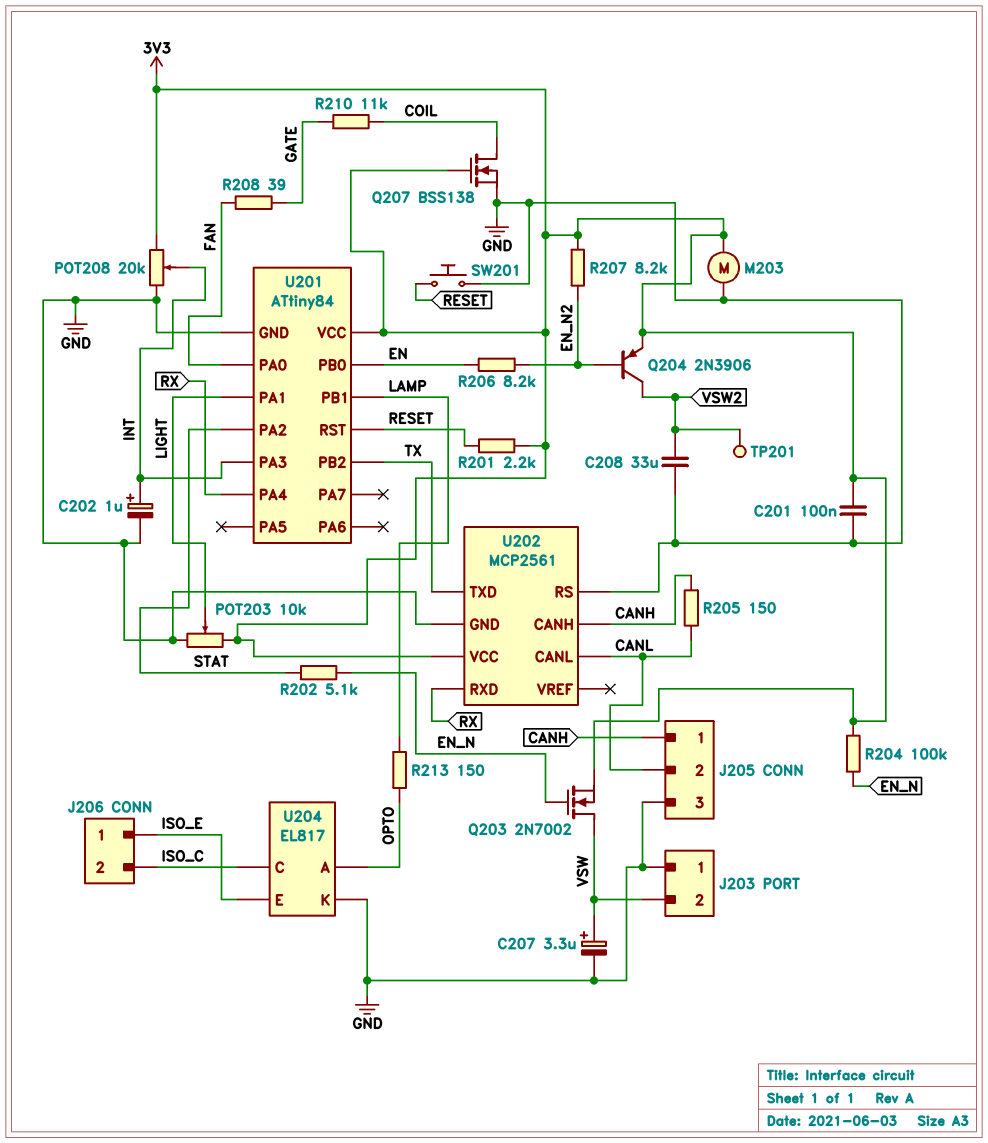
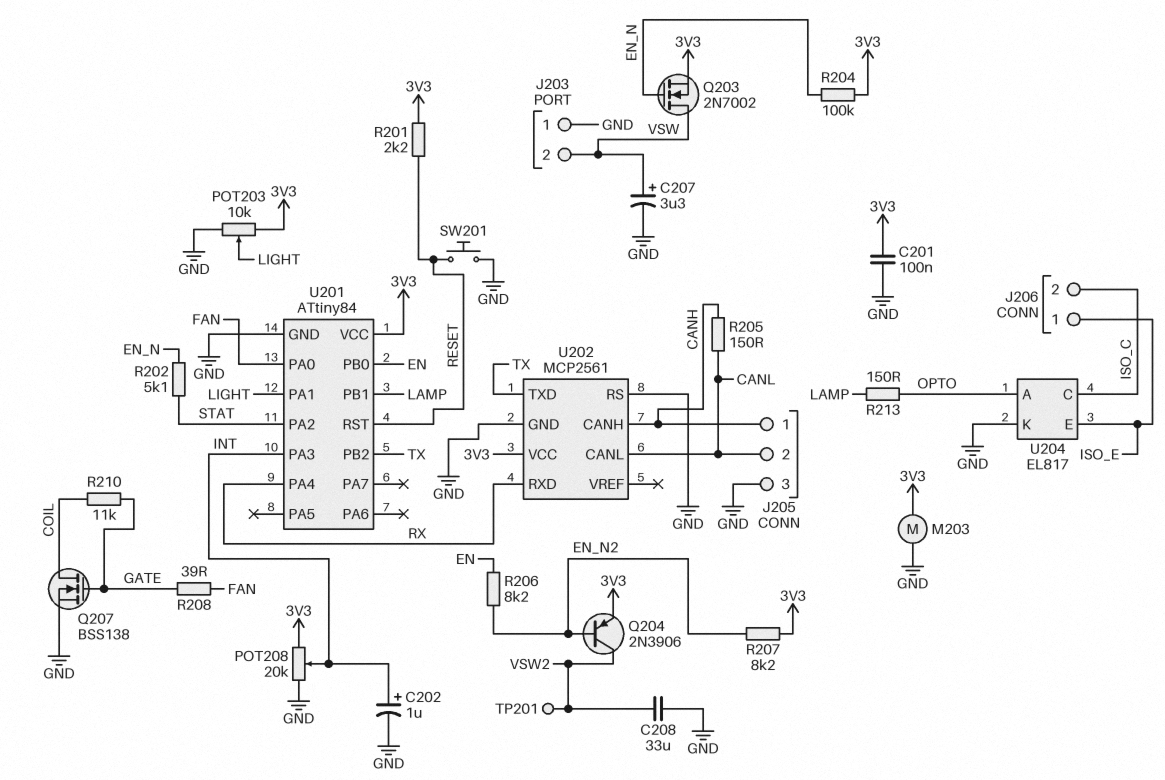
Q207: NMOS BSS138 (G 3V3, D COIL, S GND) -> NMOS BSS138 (G GATE, D COIL, S GND)

